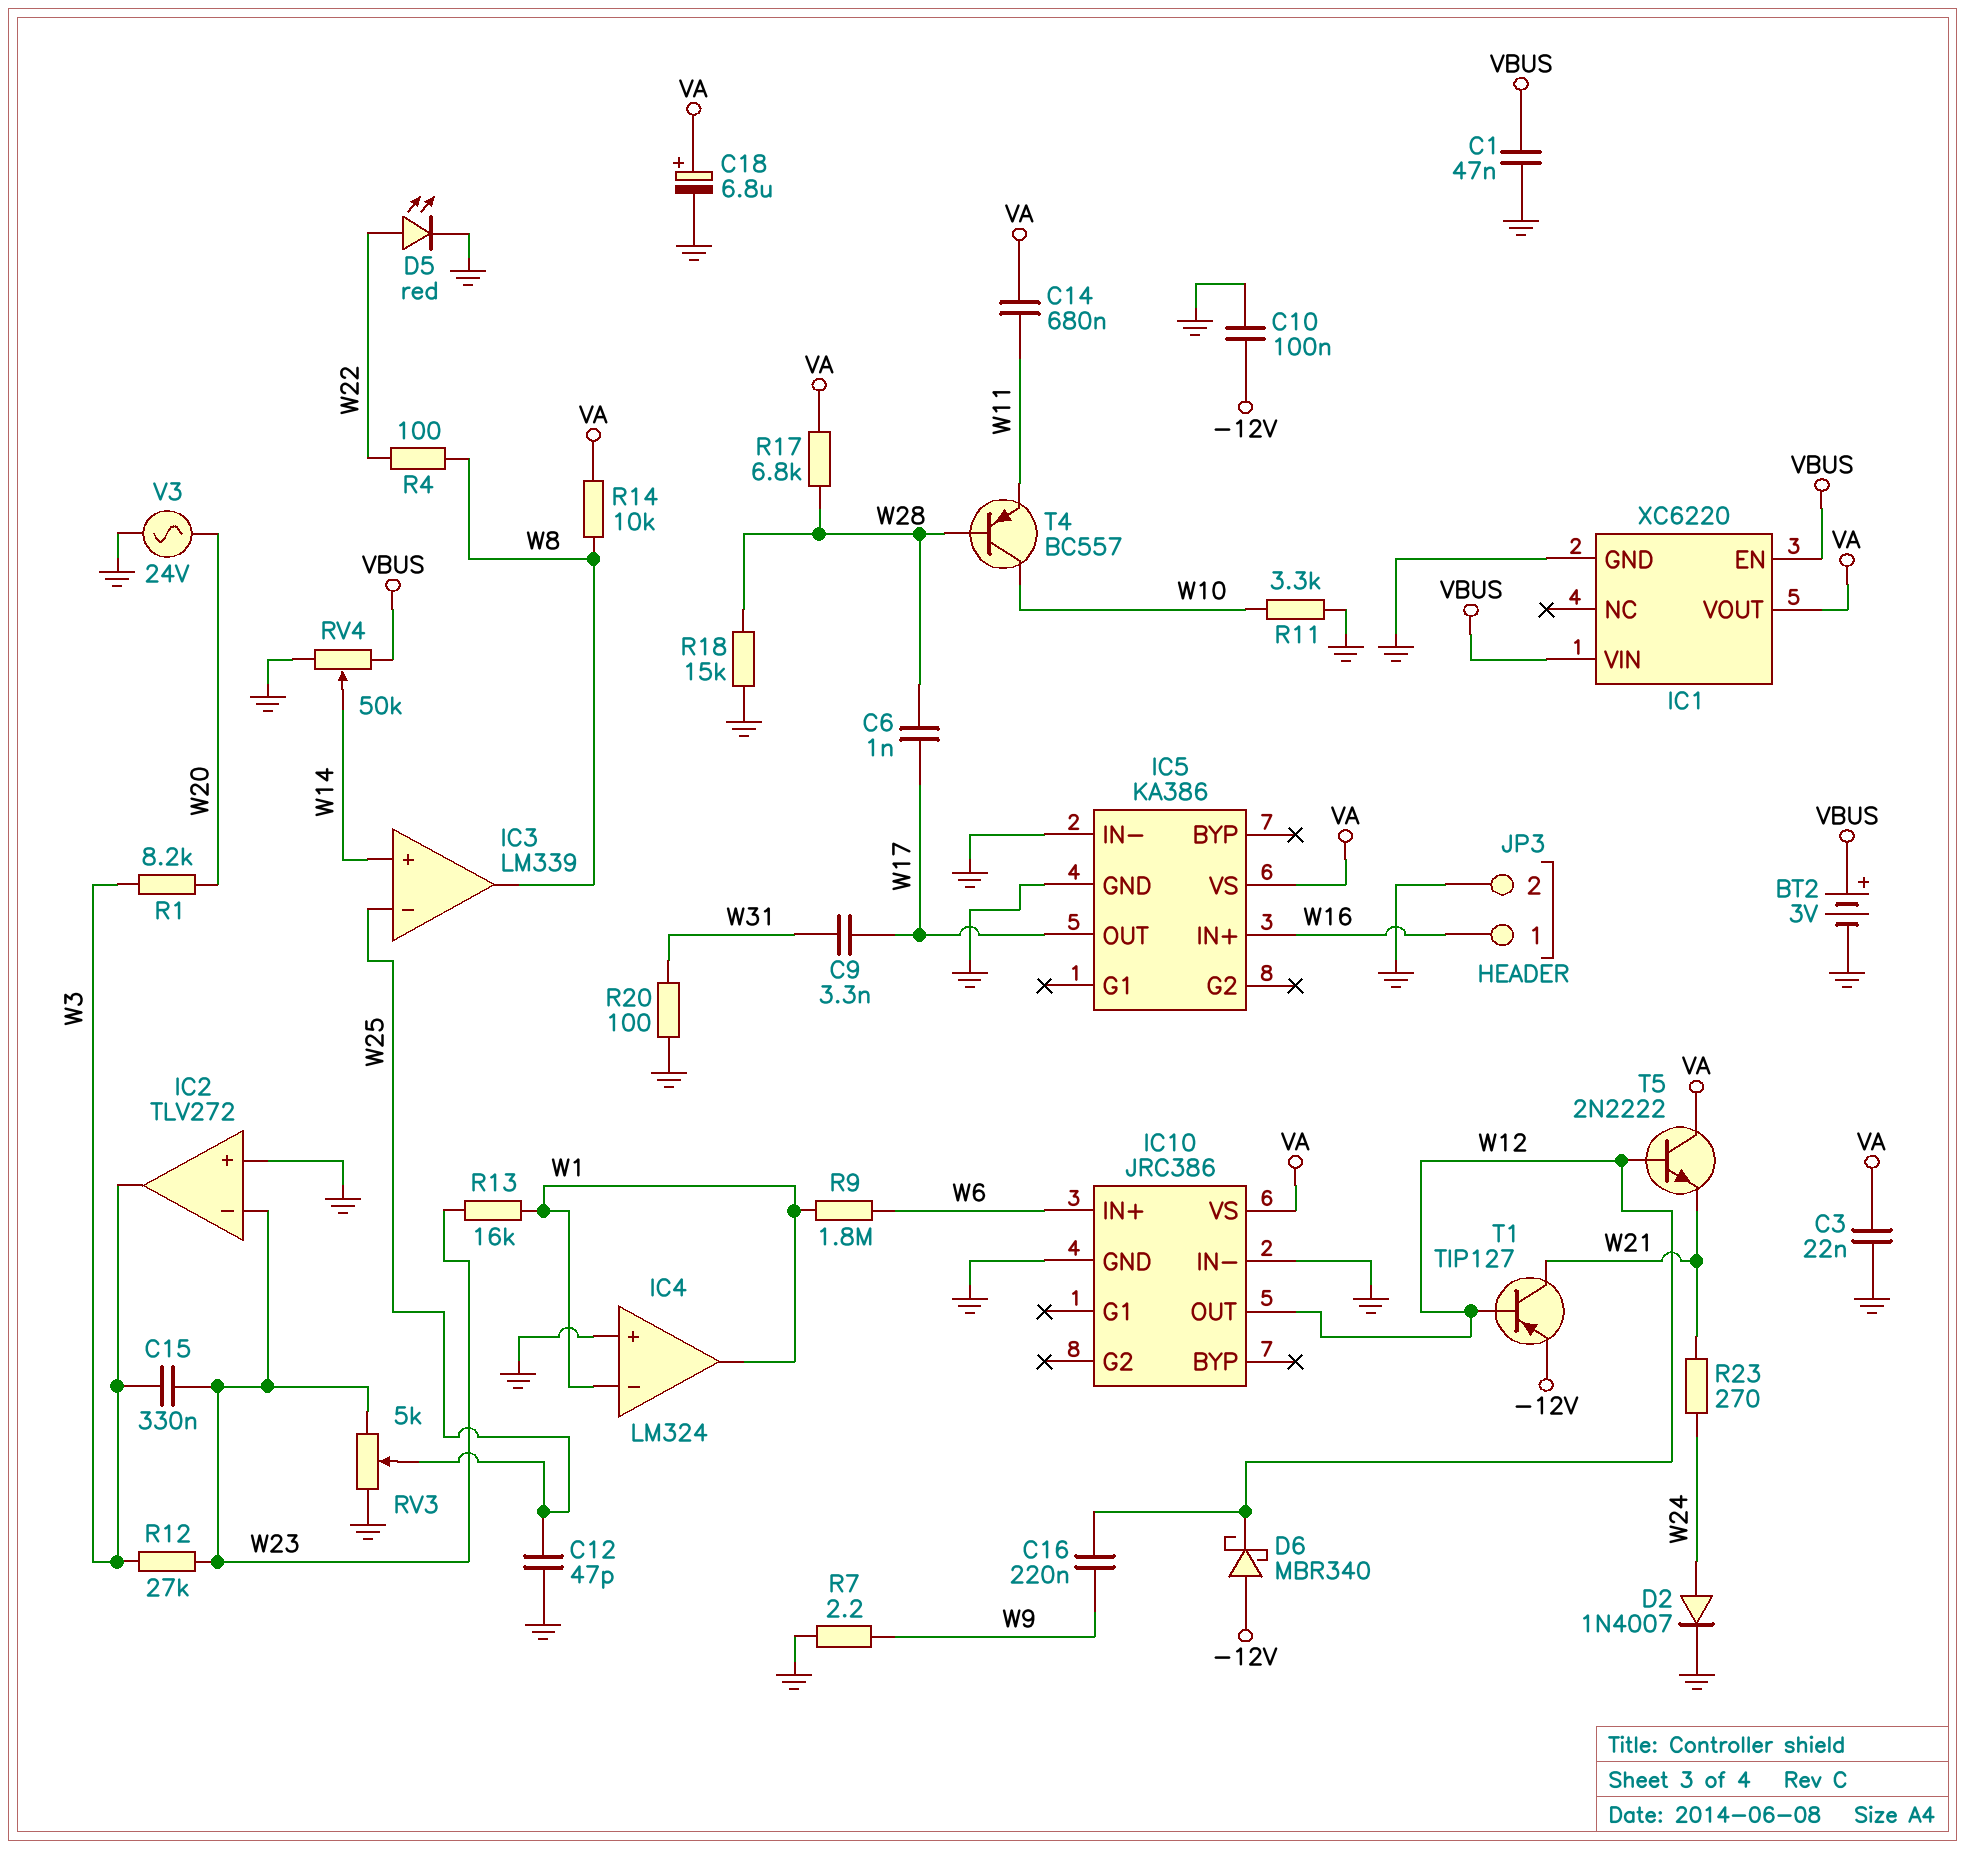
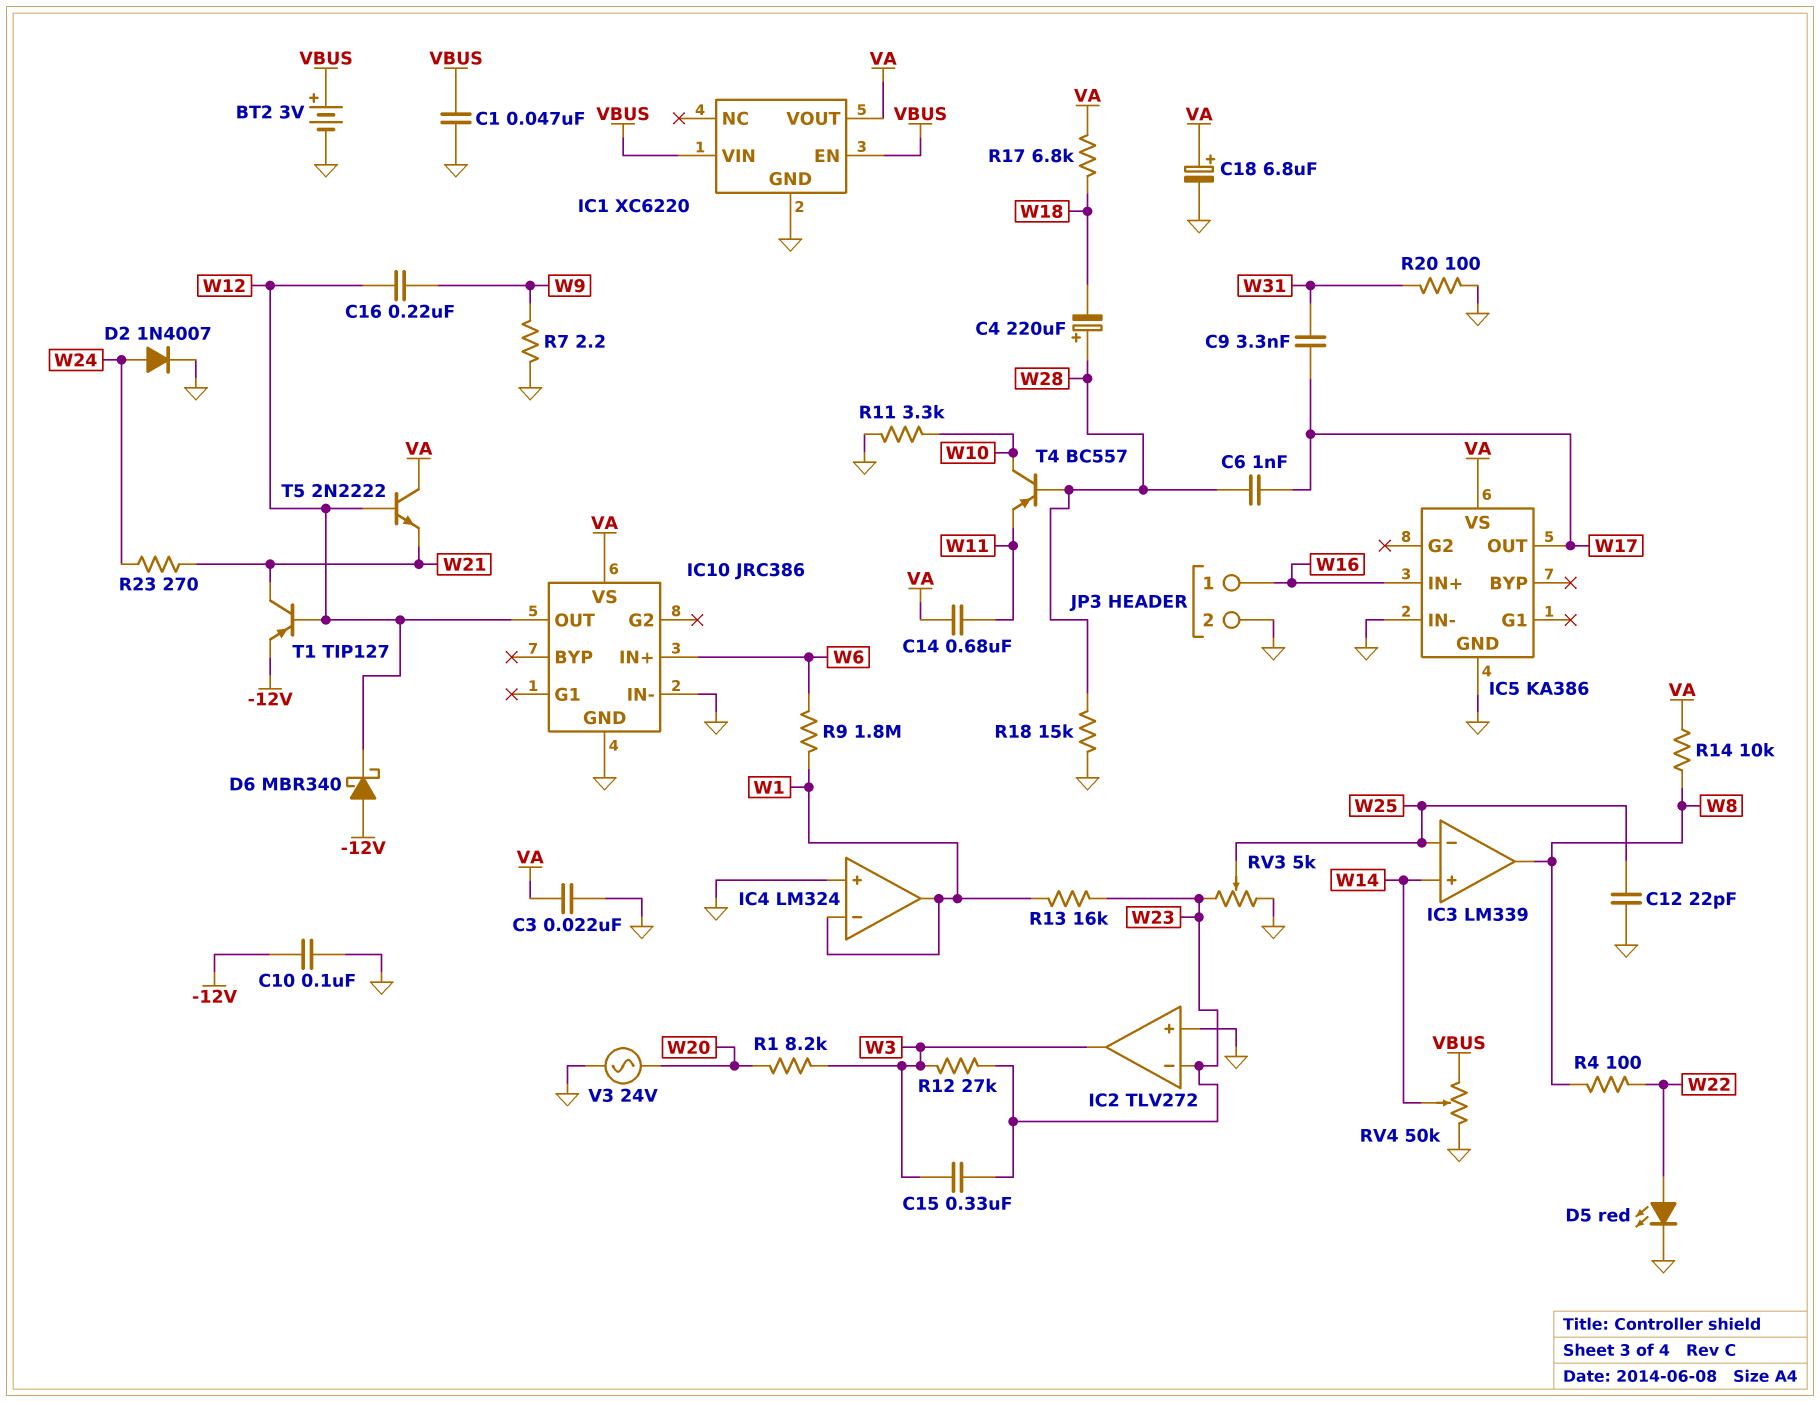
C4: none -> 220uF (plus W28, minus W18)
C12: 47pF (GND, W25) -> 22pF (GND, W25)
R17: 6.8k (VA, W28) -> 6.8k (VA, W18)

